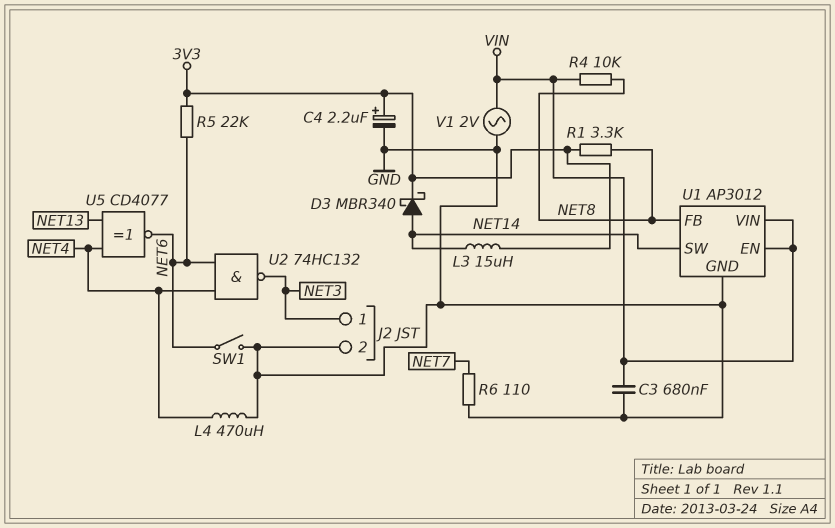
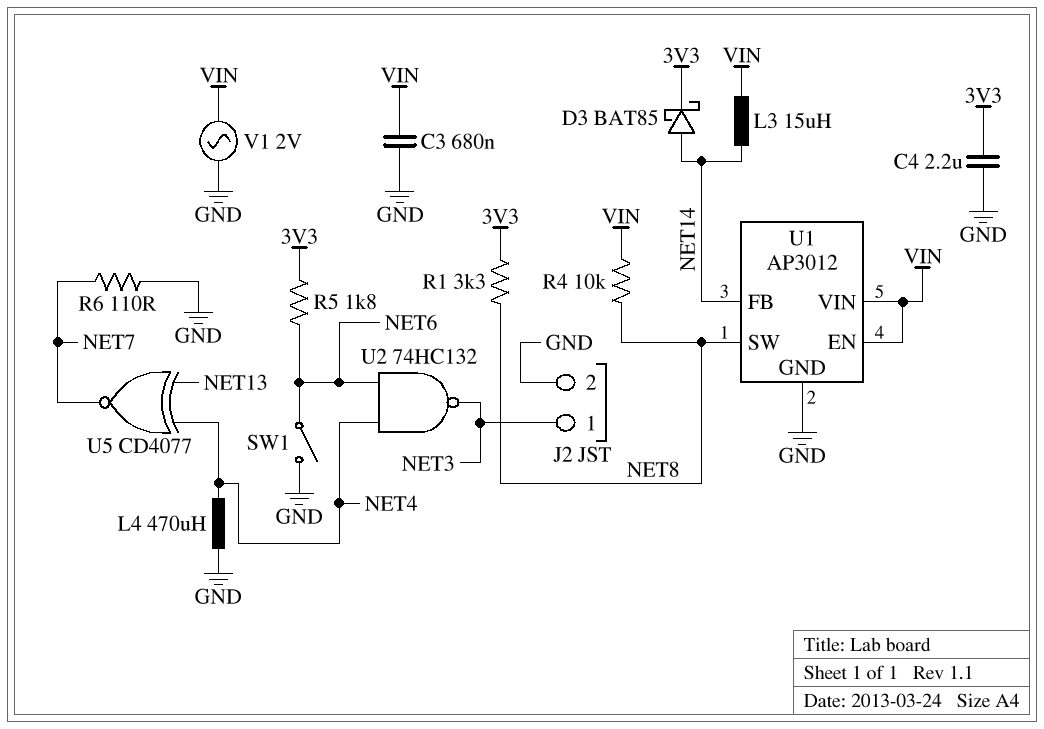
C4: 2.2uF (plus 3V3, minus GND) -> 2.2uF (3V3, GND)
D3: schottky MBR340 (A NET14, K 3V3) -> schottky BAT85 (A NET14, K 3V3)
L3: 15uH (3V3, NET14) -> 15uH (NET14, VIN)
R5: 22k (3V3, NET6) -> 1.8k (3V3, NET6)
U1 pin FB: NET8 -> NET14
U1 pin SW: NET14 -> NET8
U5: XNOR CD4077 (in NET4, in NET13, out NET6) -> XNOR CD4077 (in NET4, in NET13, out NET7)

